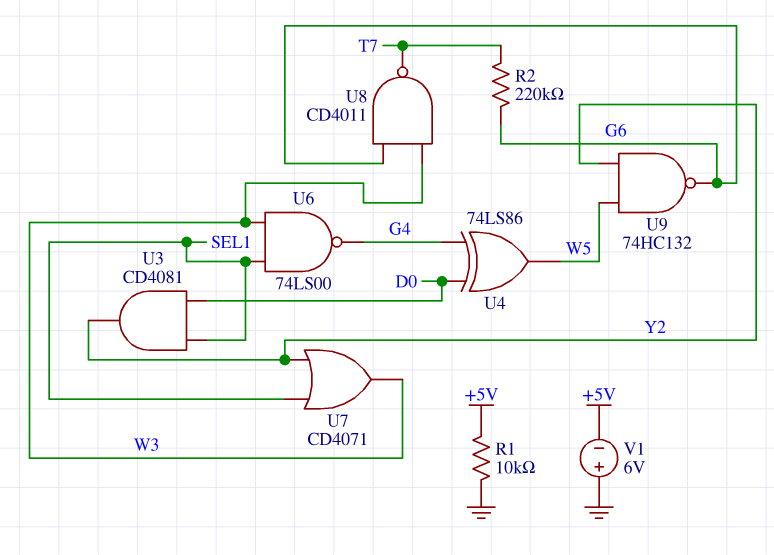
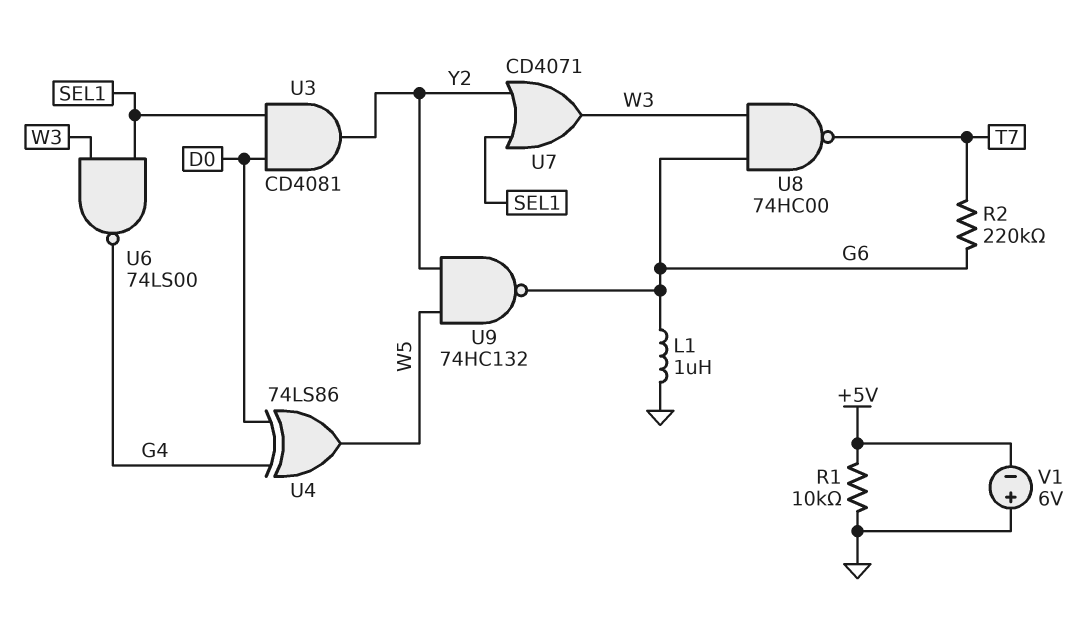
L1: none -> 1uH (G6, GND)
U8: NAND CD4011 (in G6, in W3, out T7) -> NAND 74HC00 (in G6, in W3, out T7)

